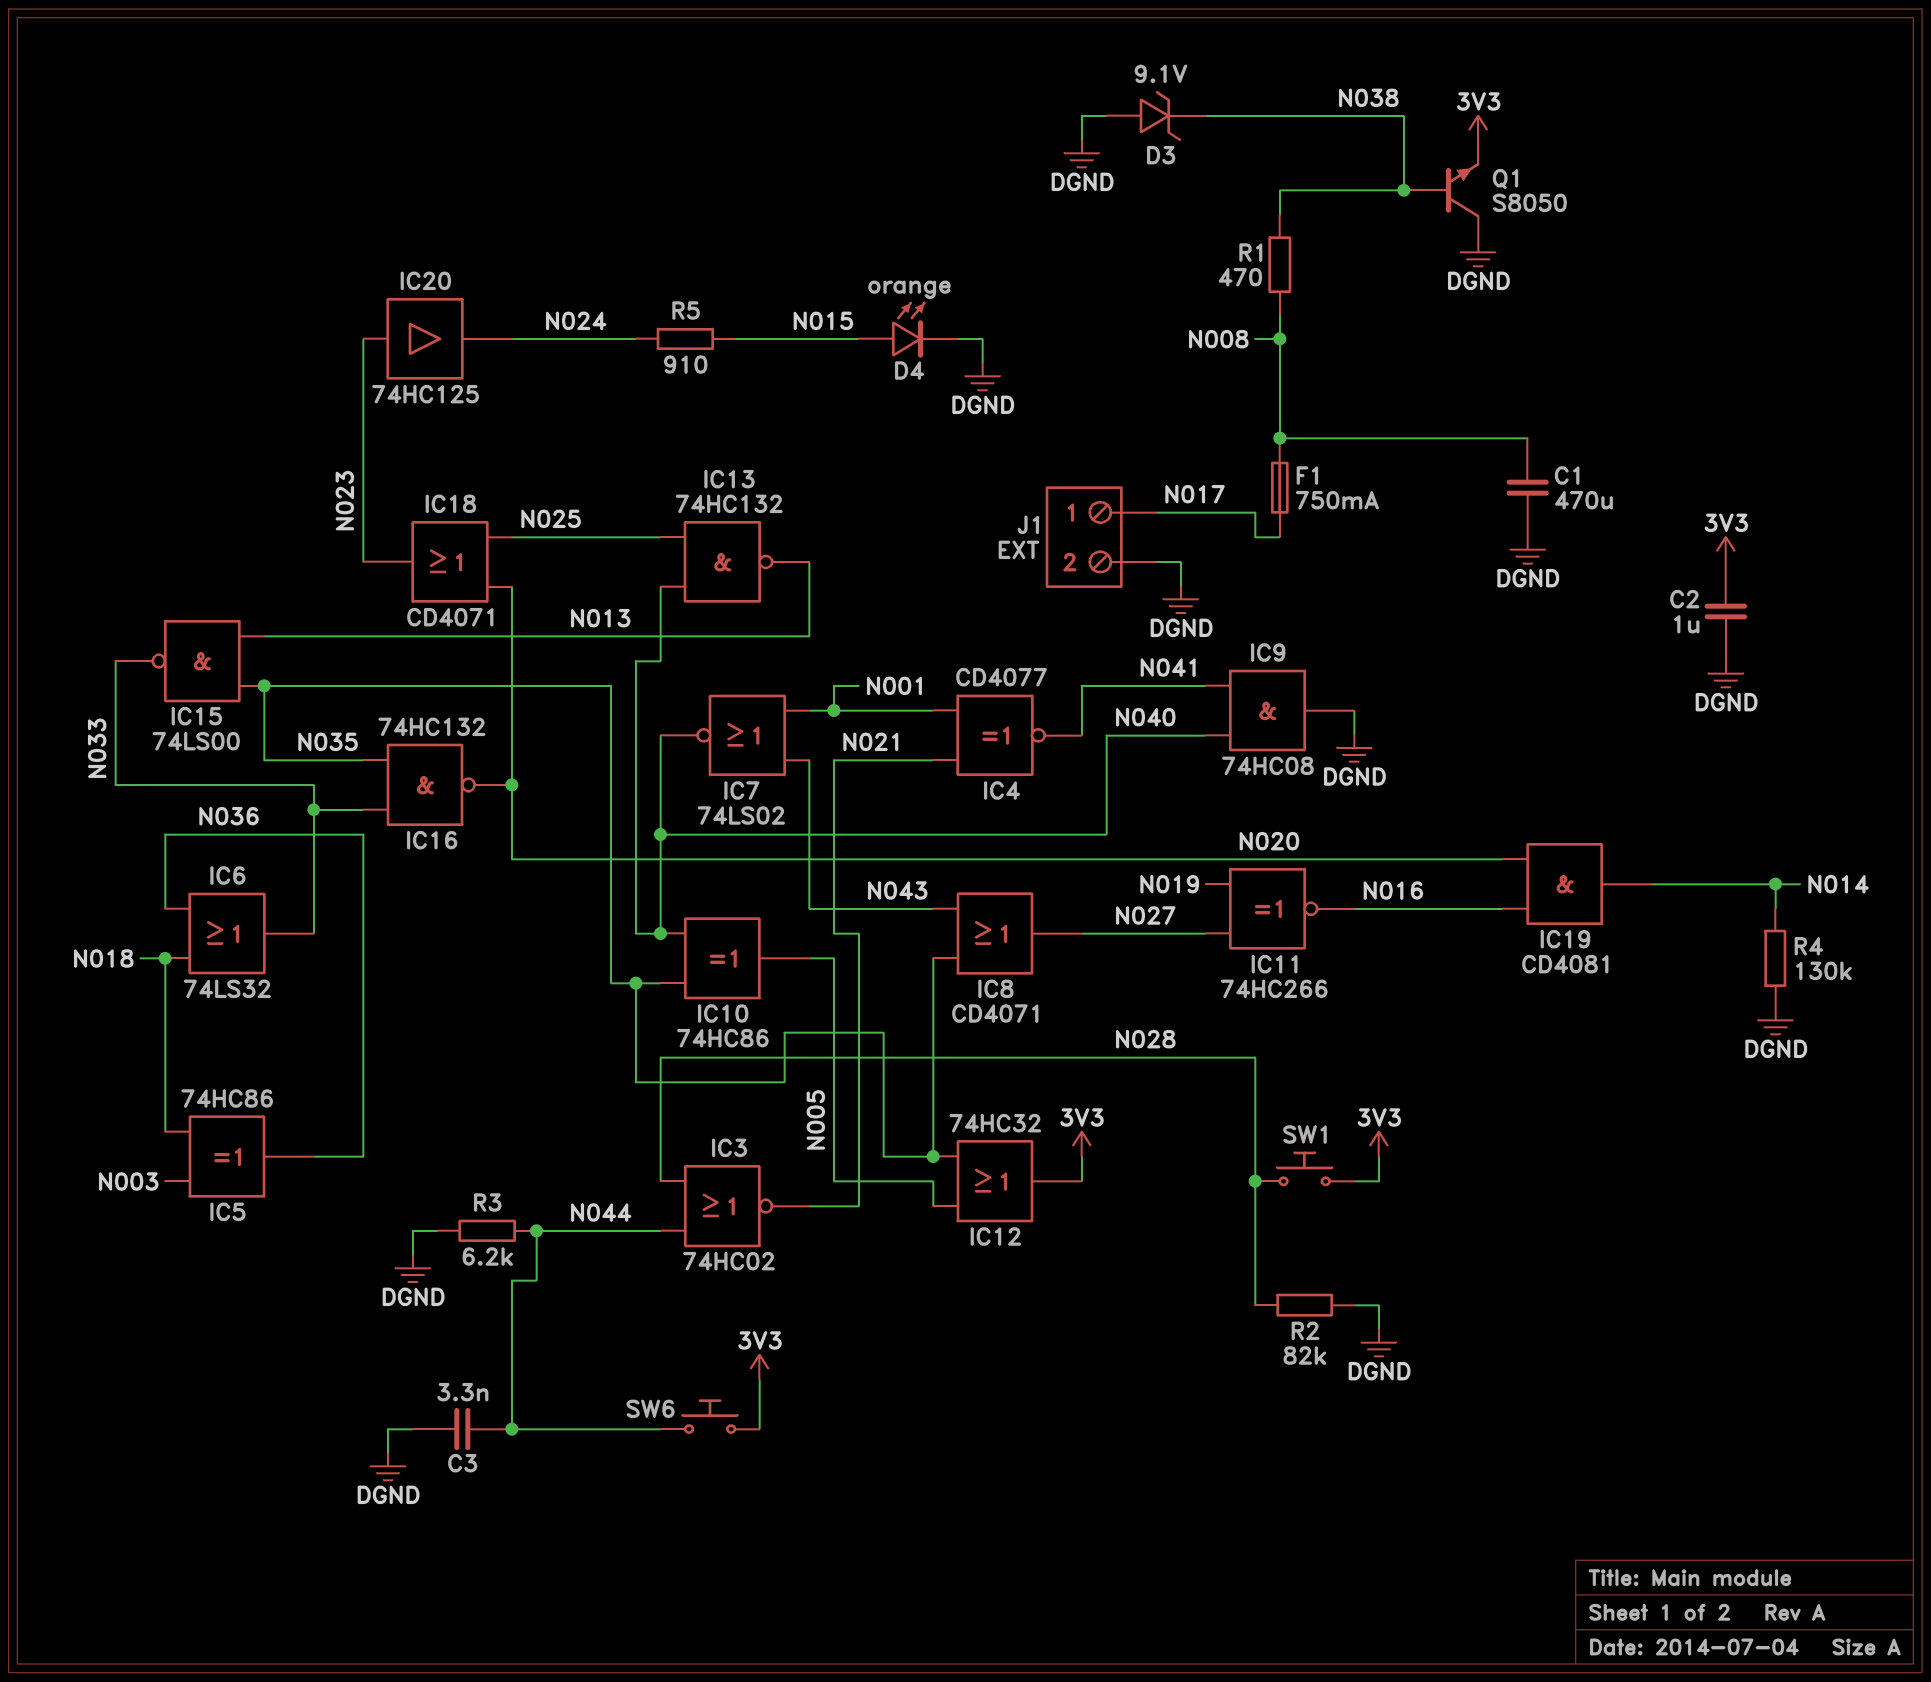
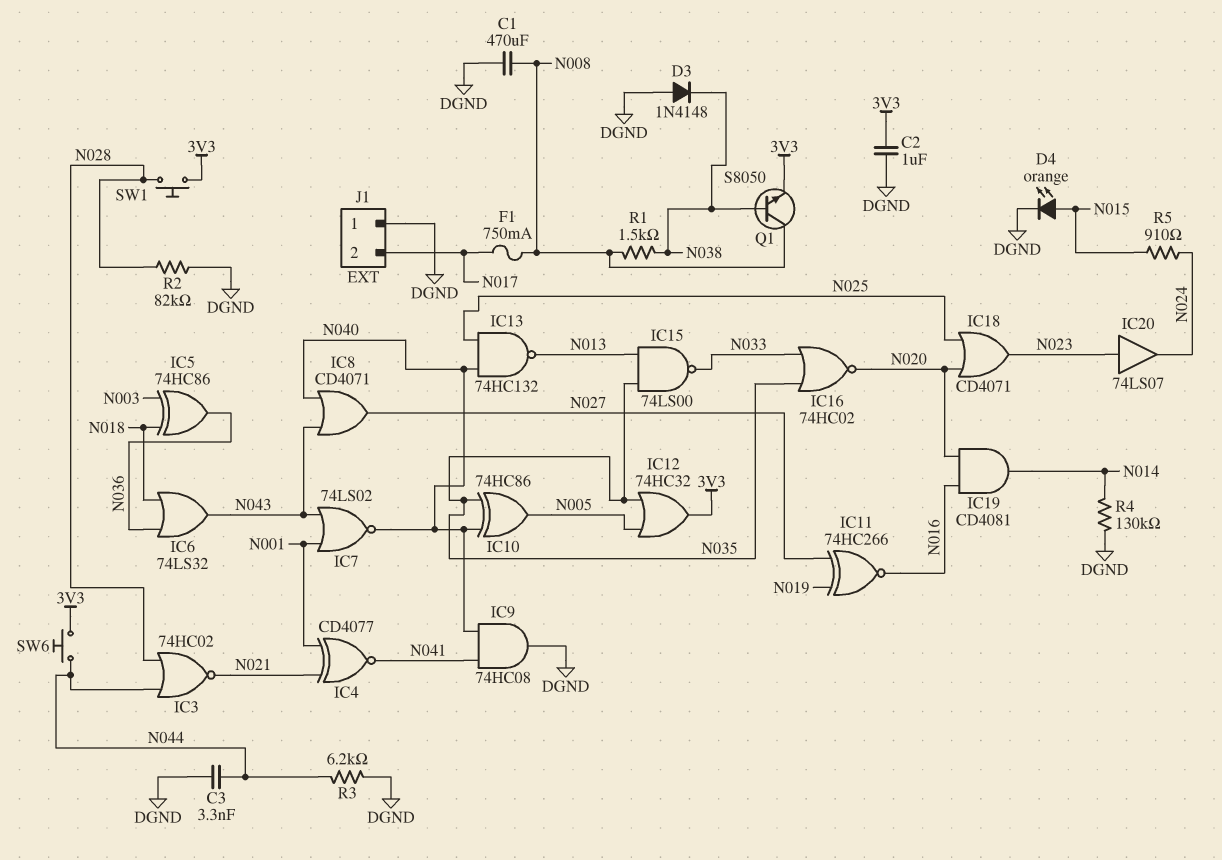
D3: zener 9.1V (A DGND, K N038) -> diode 1N4148 (A DGND, K N038)
IC6: OR 74LS32 (in N018, in N036, out N033) -> OR 74LS32 (in N018, in N036, out N043)
IC8: OR CD4071 (in N035, in N043, out N027) -> OR CD4071 (in N040, in N043, out N027)
IC16: NAND 74HC132 (in N033, in N035, out N020) -> NOR 74HC02 (in N033, in N035, out N020)
IC20: buffer 74HC125 (in N023, out N024) -> buffer 74LS07 (in N023, out N024)
J1 pin 1: N017 -> DGND
J1 pin 2: DGND -> N017
Q1: NPN S8050 (B N038, C DGND, E 3V3) -> NPN S8050 (B N038, C N008, E 3V3)
R1: 470 (N008, N038) -> 1.5k (N008, N038)

